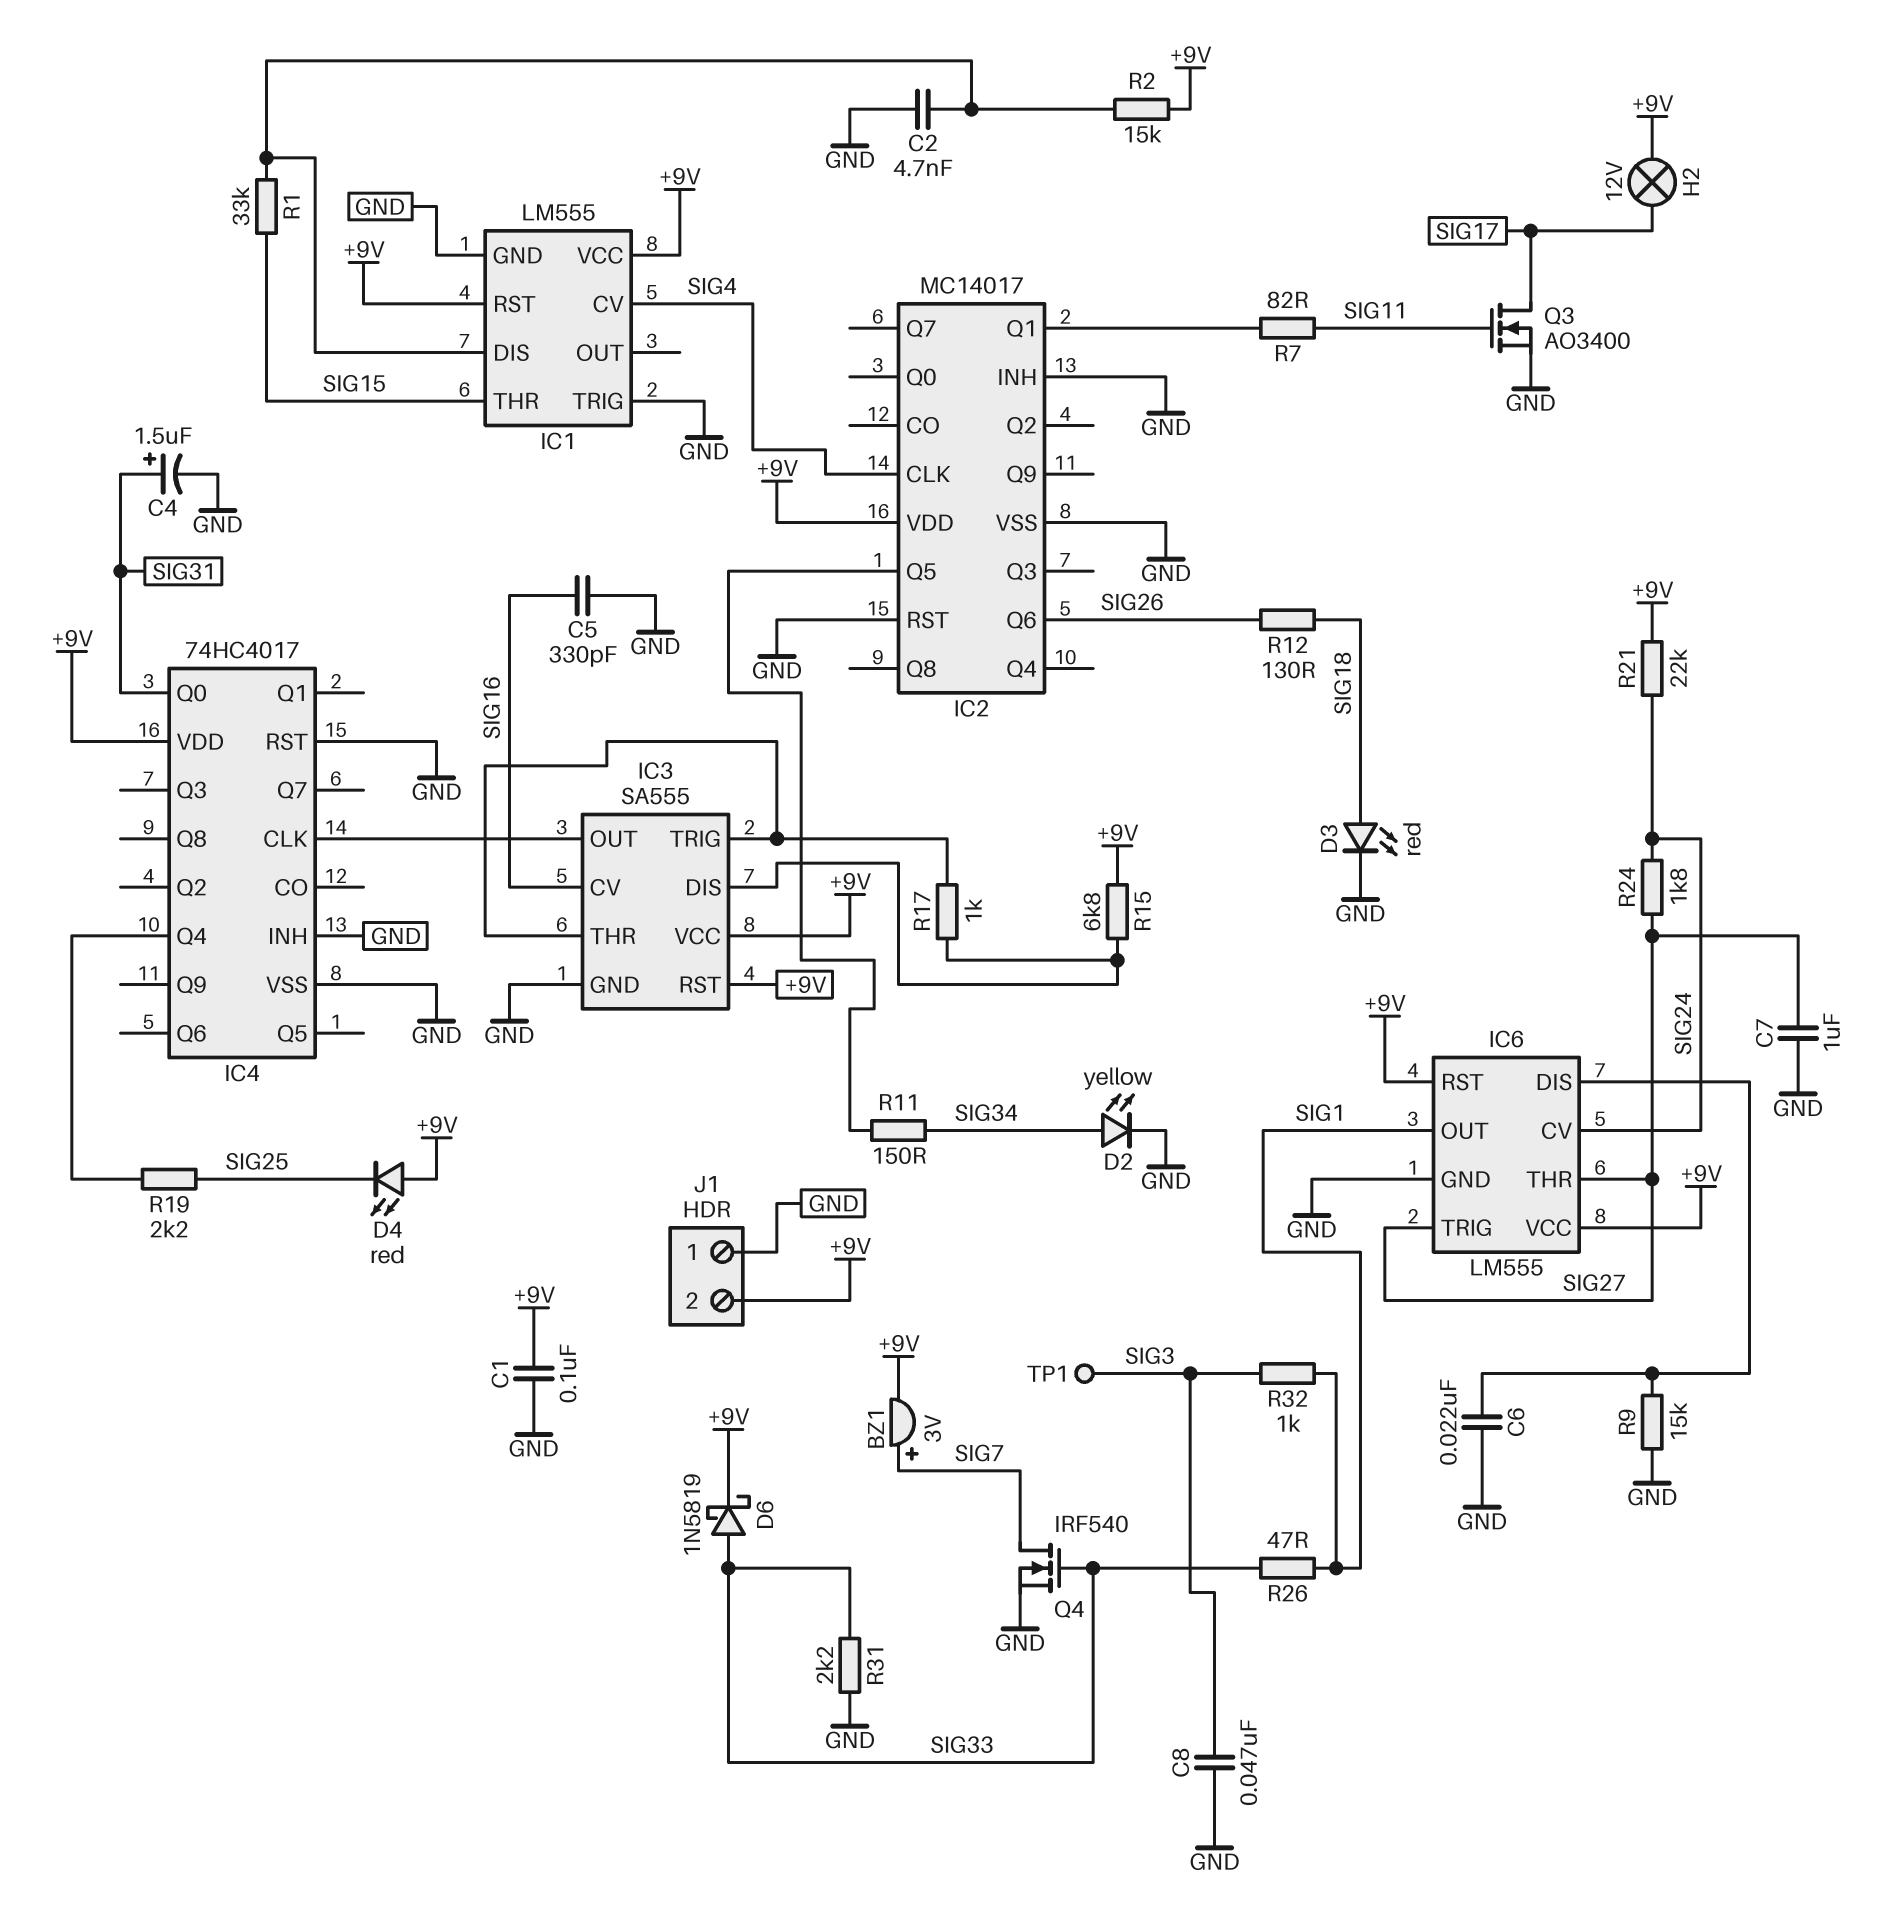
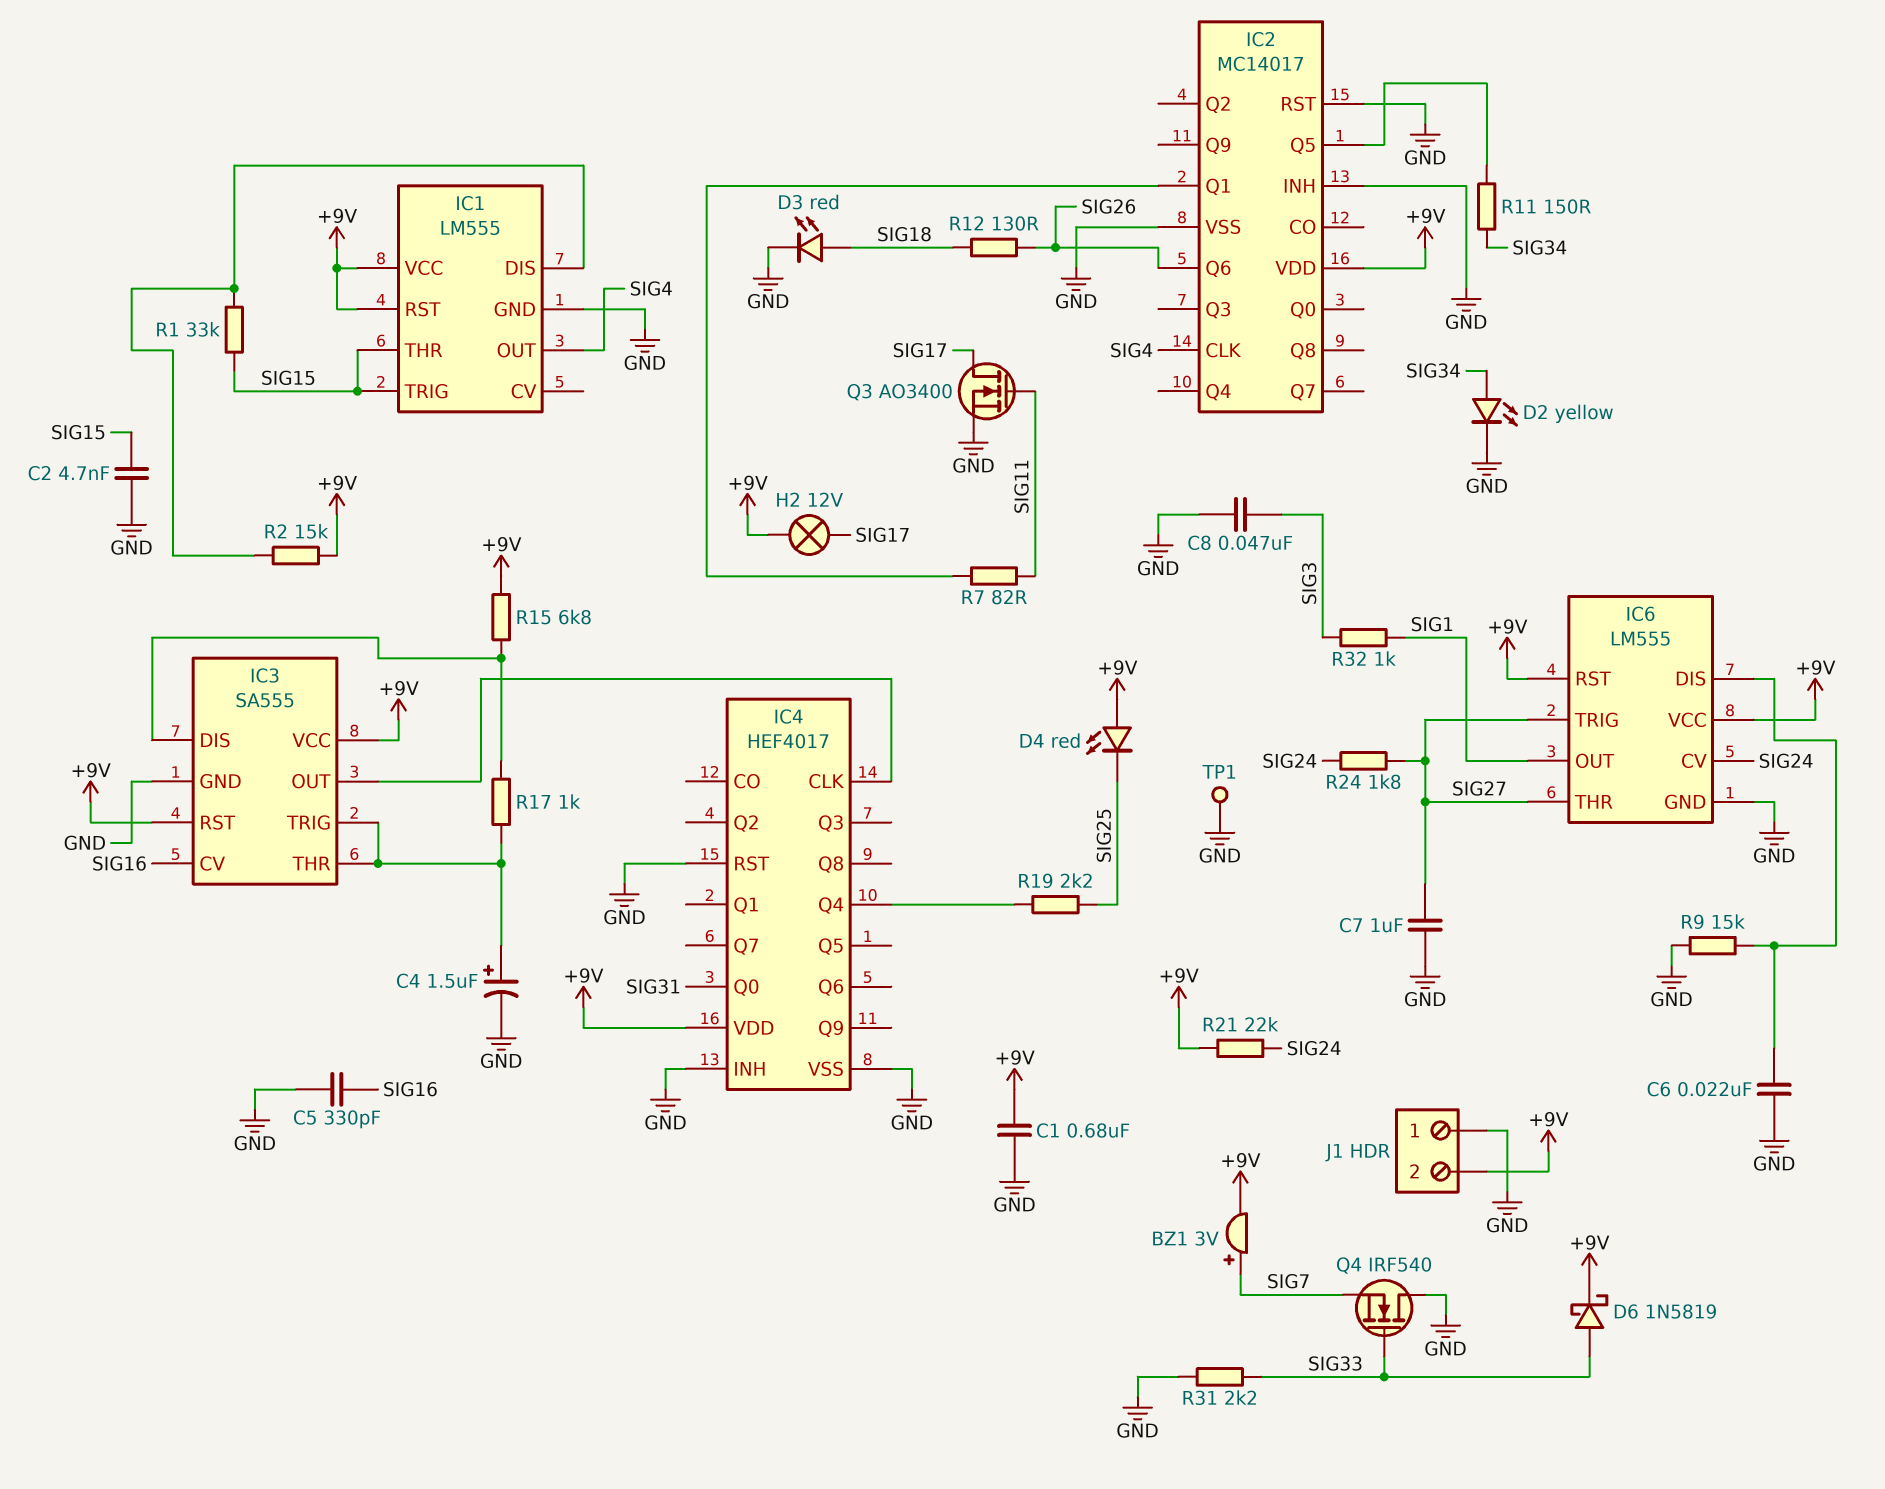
C1: 100nF (+9V, GND) -> 680nF (+9V, GND)
C2: 4.7nF (GND, IC1/DIS) -> 4.7nF (GND, SIG15)
C4: 1.5uF (plus SIG31, minus GND) -> 1.5uF (plus IC3/THR, minus GND)
IC1 pin CV: SIG4 -> none
IC1 pin OUT: none -> SIG4
IC1 pin TRIG: GND -> SIG15
IC4: 74HC4017 -> HEF4017
Q4: NMOS IRF540 (G SIG33, D SIG7, S GND) -> NMOS IRF540 (G SIG33, D GND, S SIG7)
R26: 47 (SIG1, SIG33) -> none
TP1: test point (SIG3) -> test point (GND)

